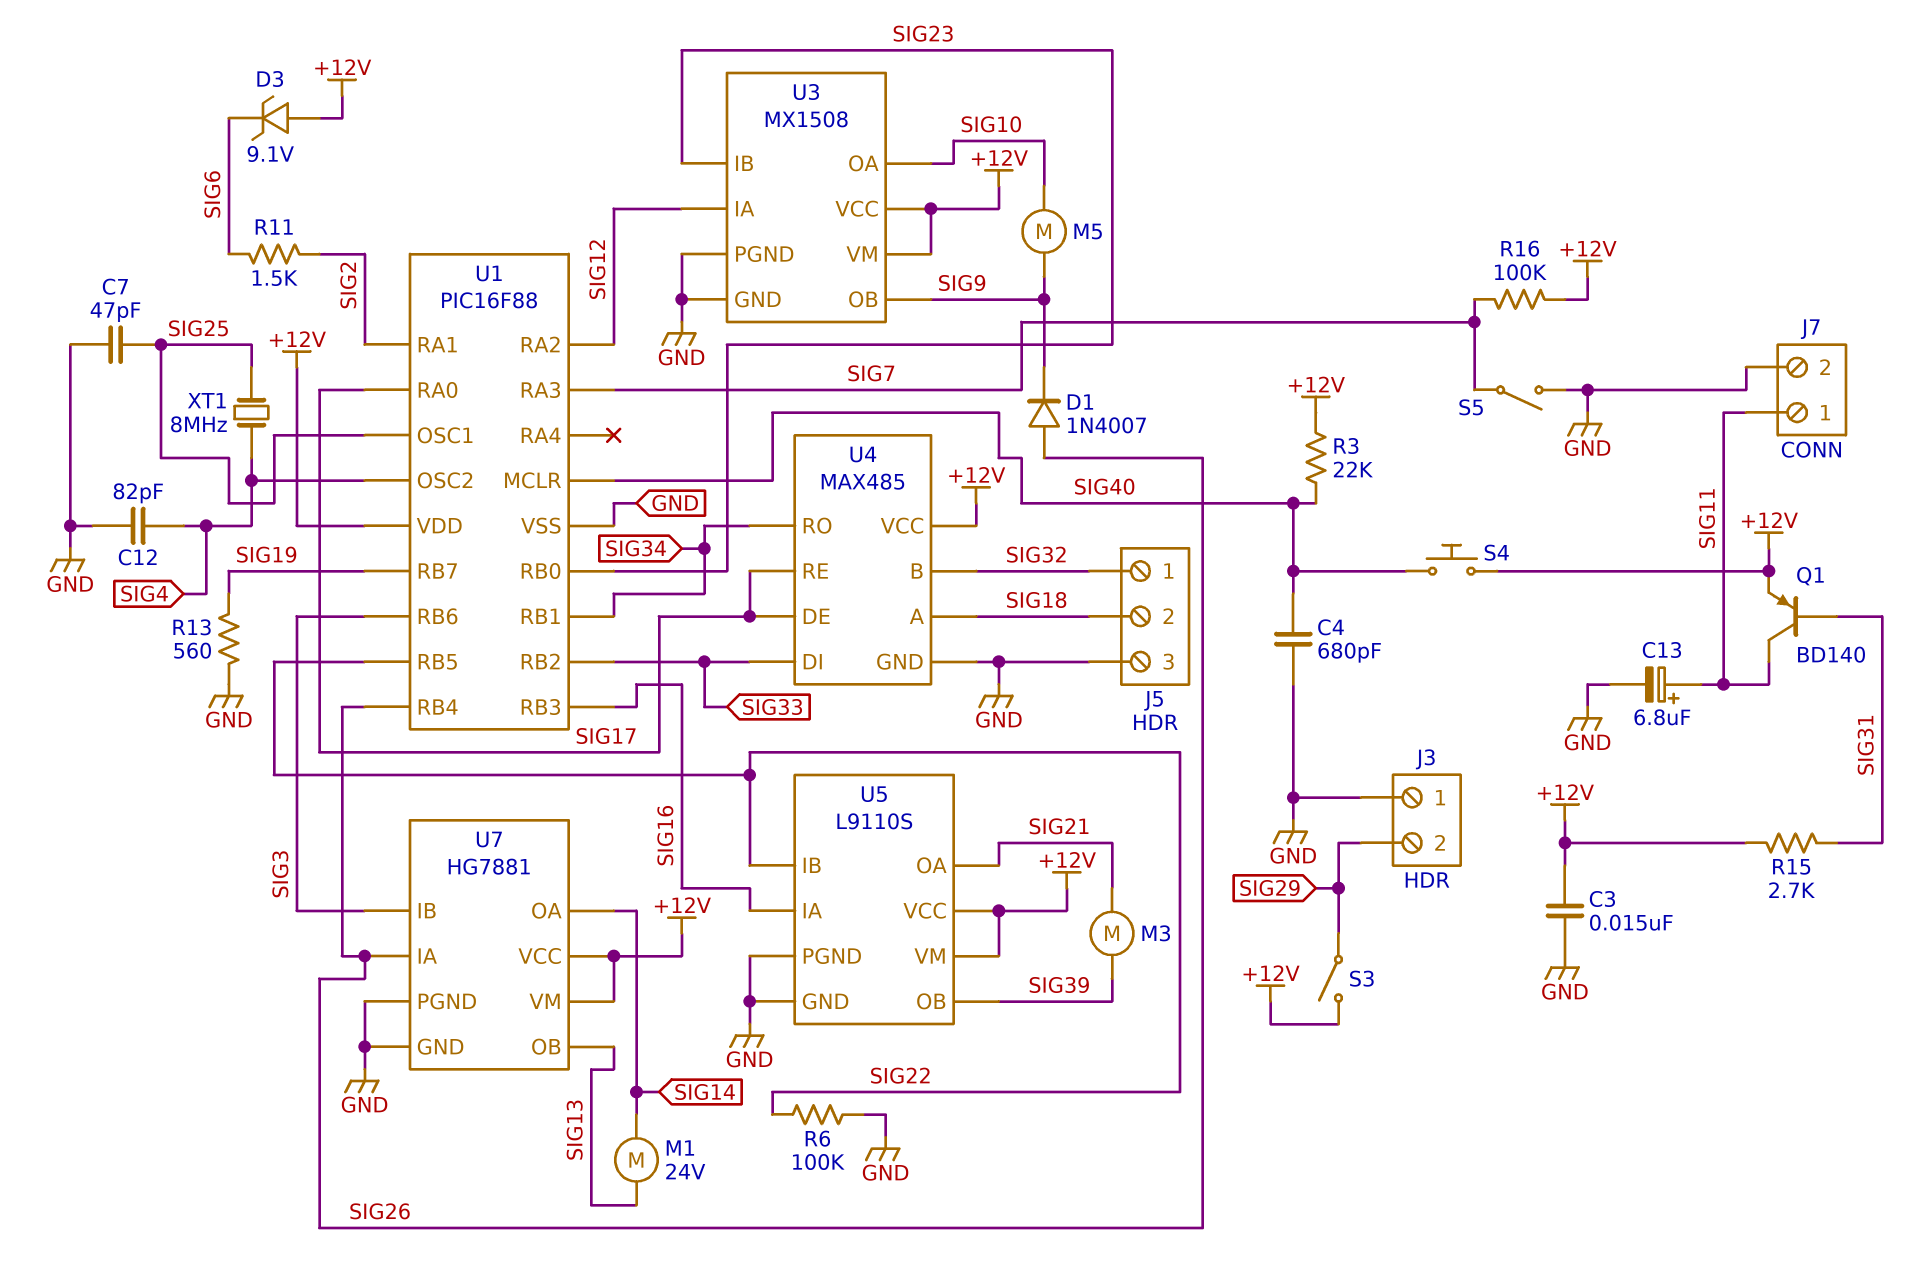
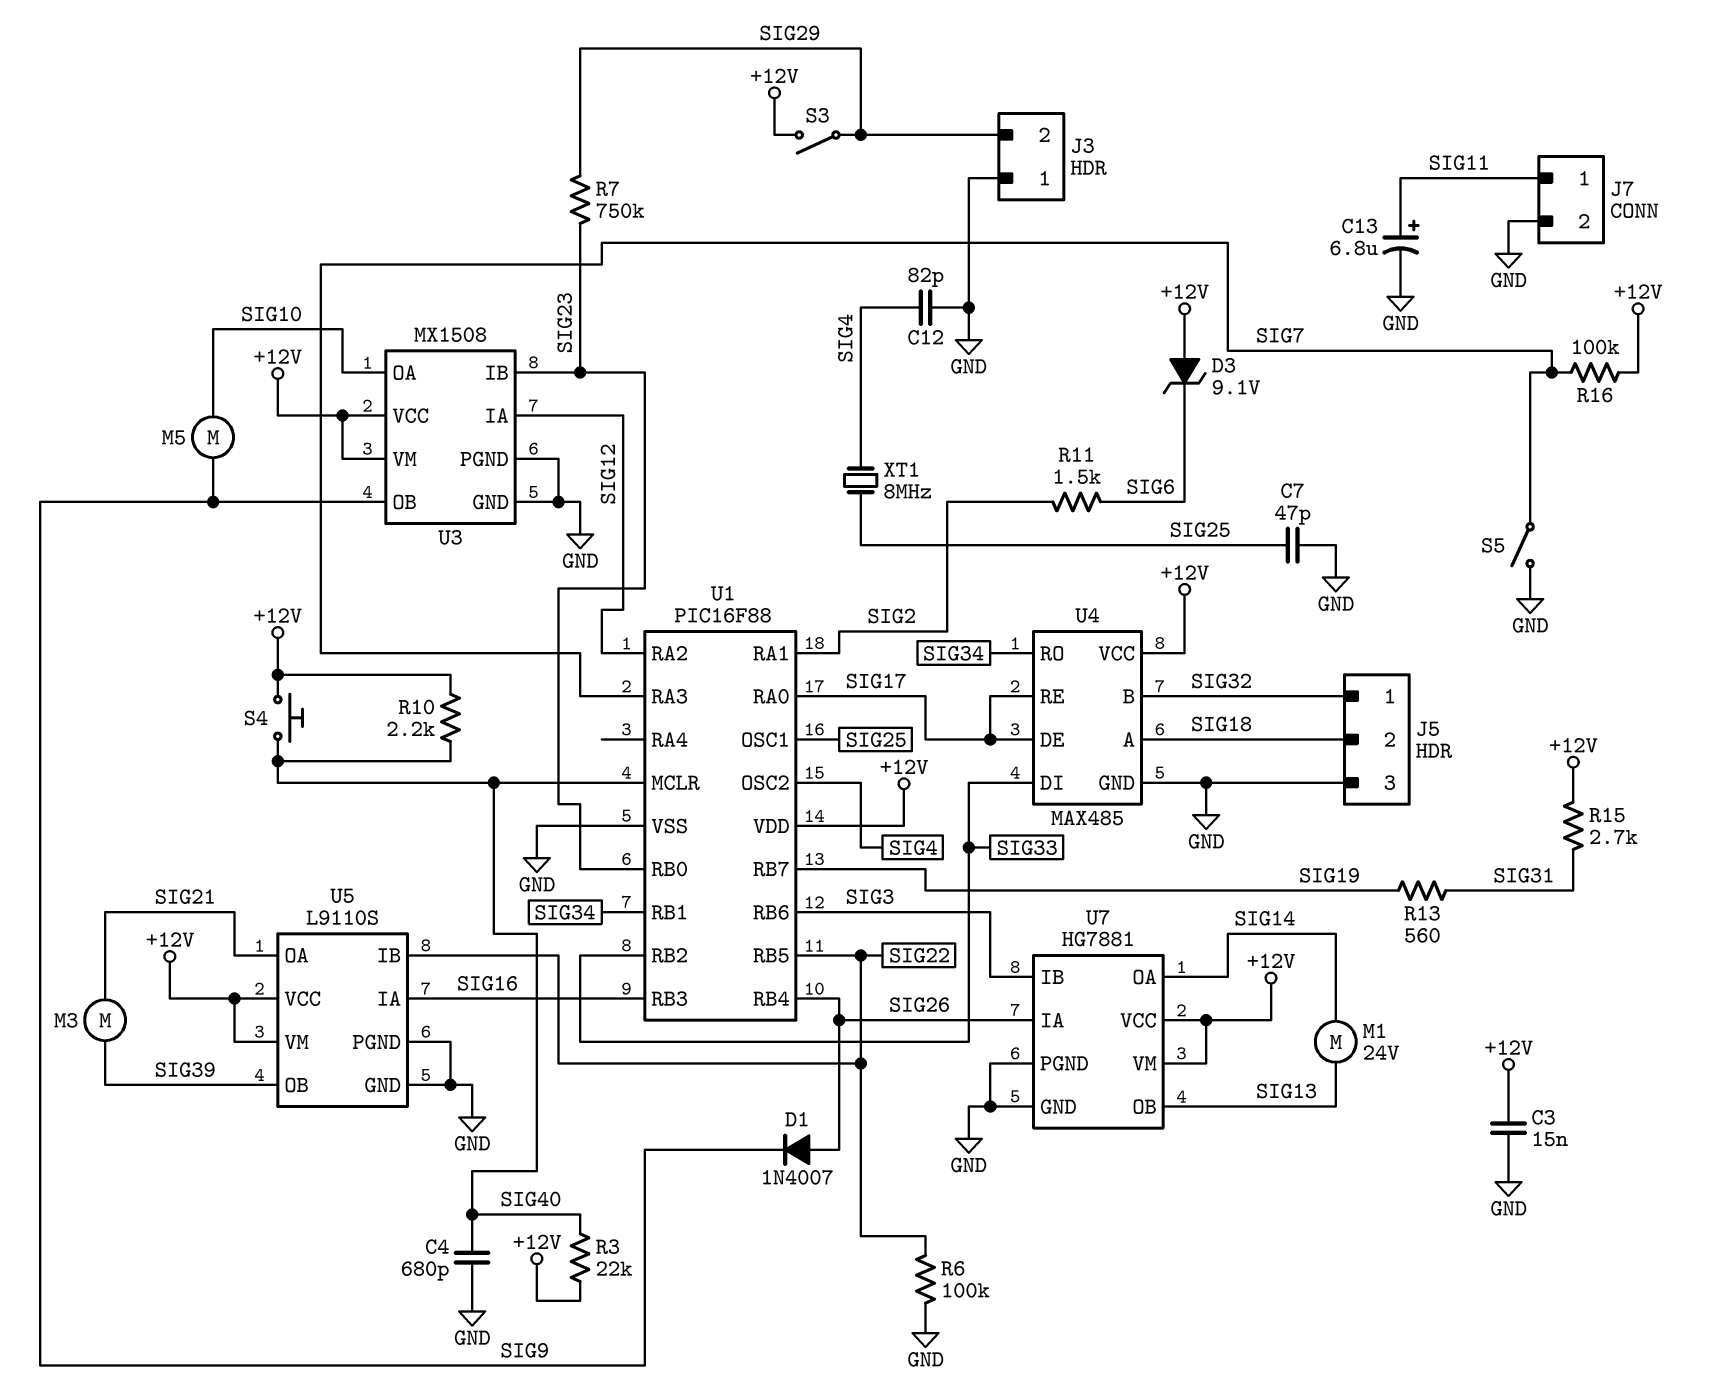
Q1: PNP BD140 (B SIG31, C SIG11, E +12V) -> none
R7: none -> 750k (SIG23, SIG29)
R10: none -> 2.2k (+12V, SIG40)
R13: 560 (GND, SIG19) -> 560 (SIG19, SIG31)

